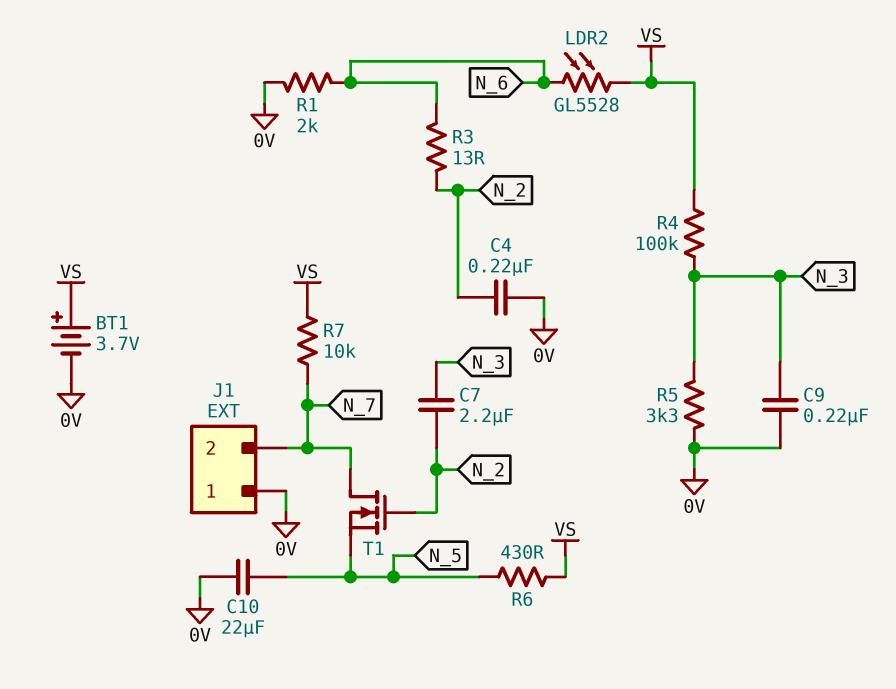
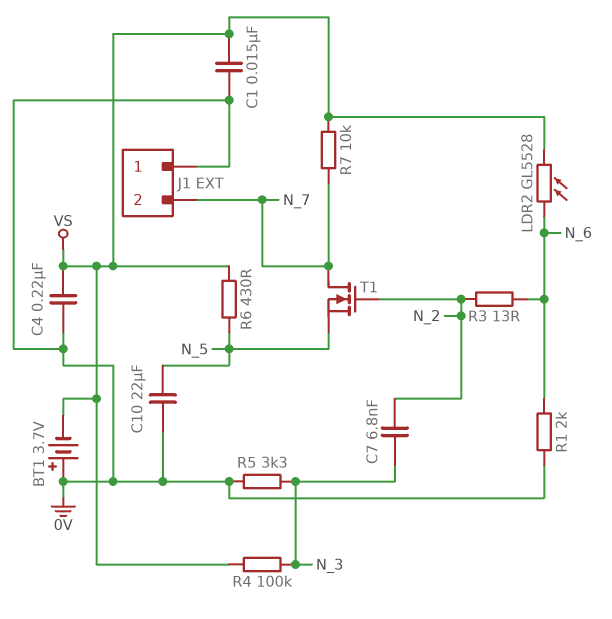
BT1: 3.7V (plus VS, minus 0V) -> 3.7V (plus 0V, minus VS)
C1: none -> 15nF (0V, VS)
C4: 220nF (0V, N_2) -> 220nF (0V, VS)
C7: 2.2uF (N_2, N_3) -> 6.8nF (N_2, N_3)
C9: 220nF (0V, N_3) -> none

